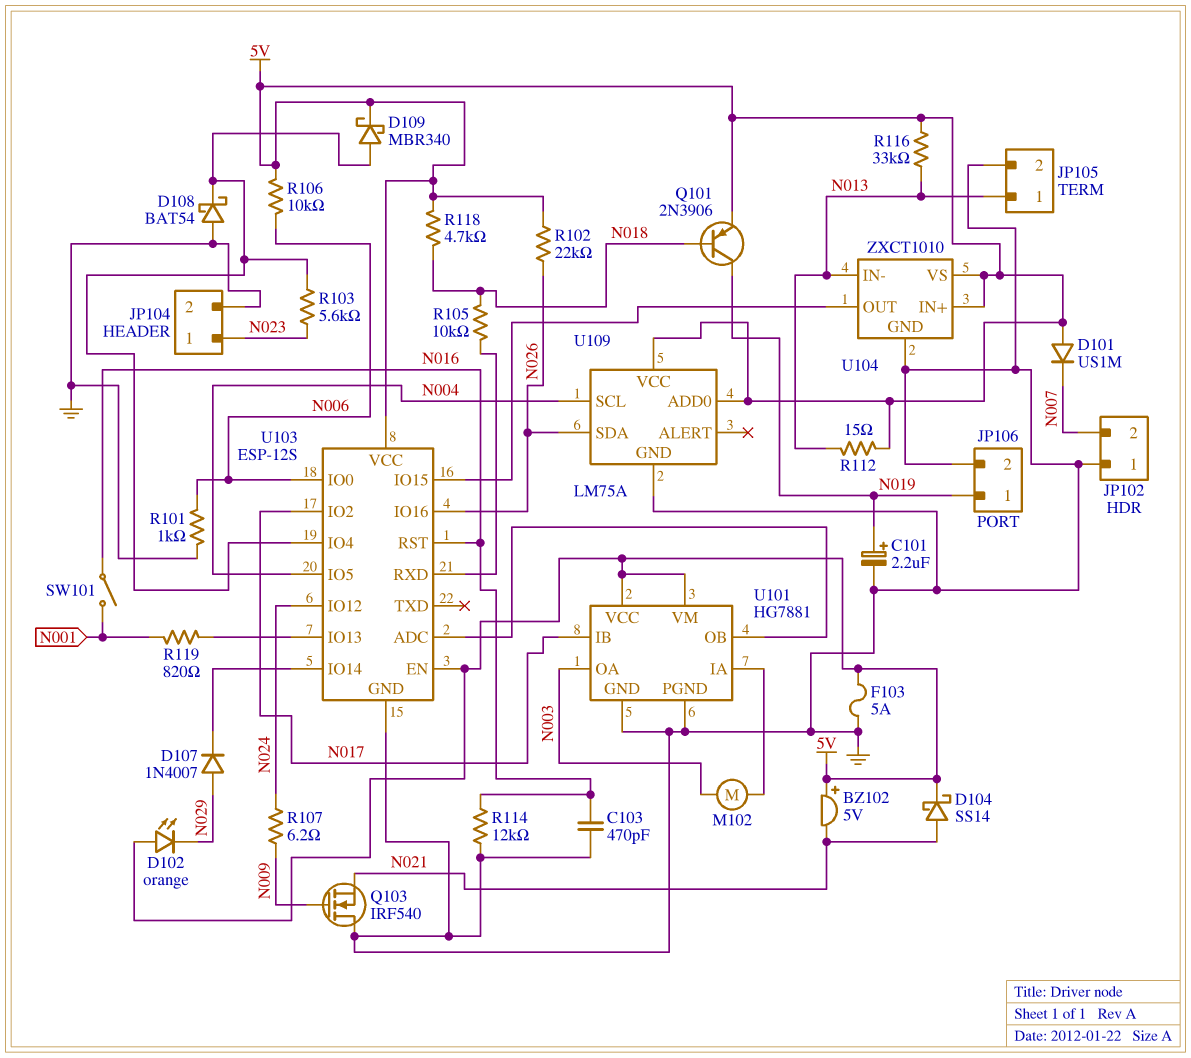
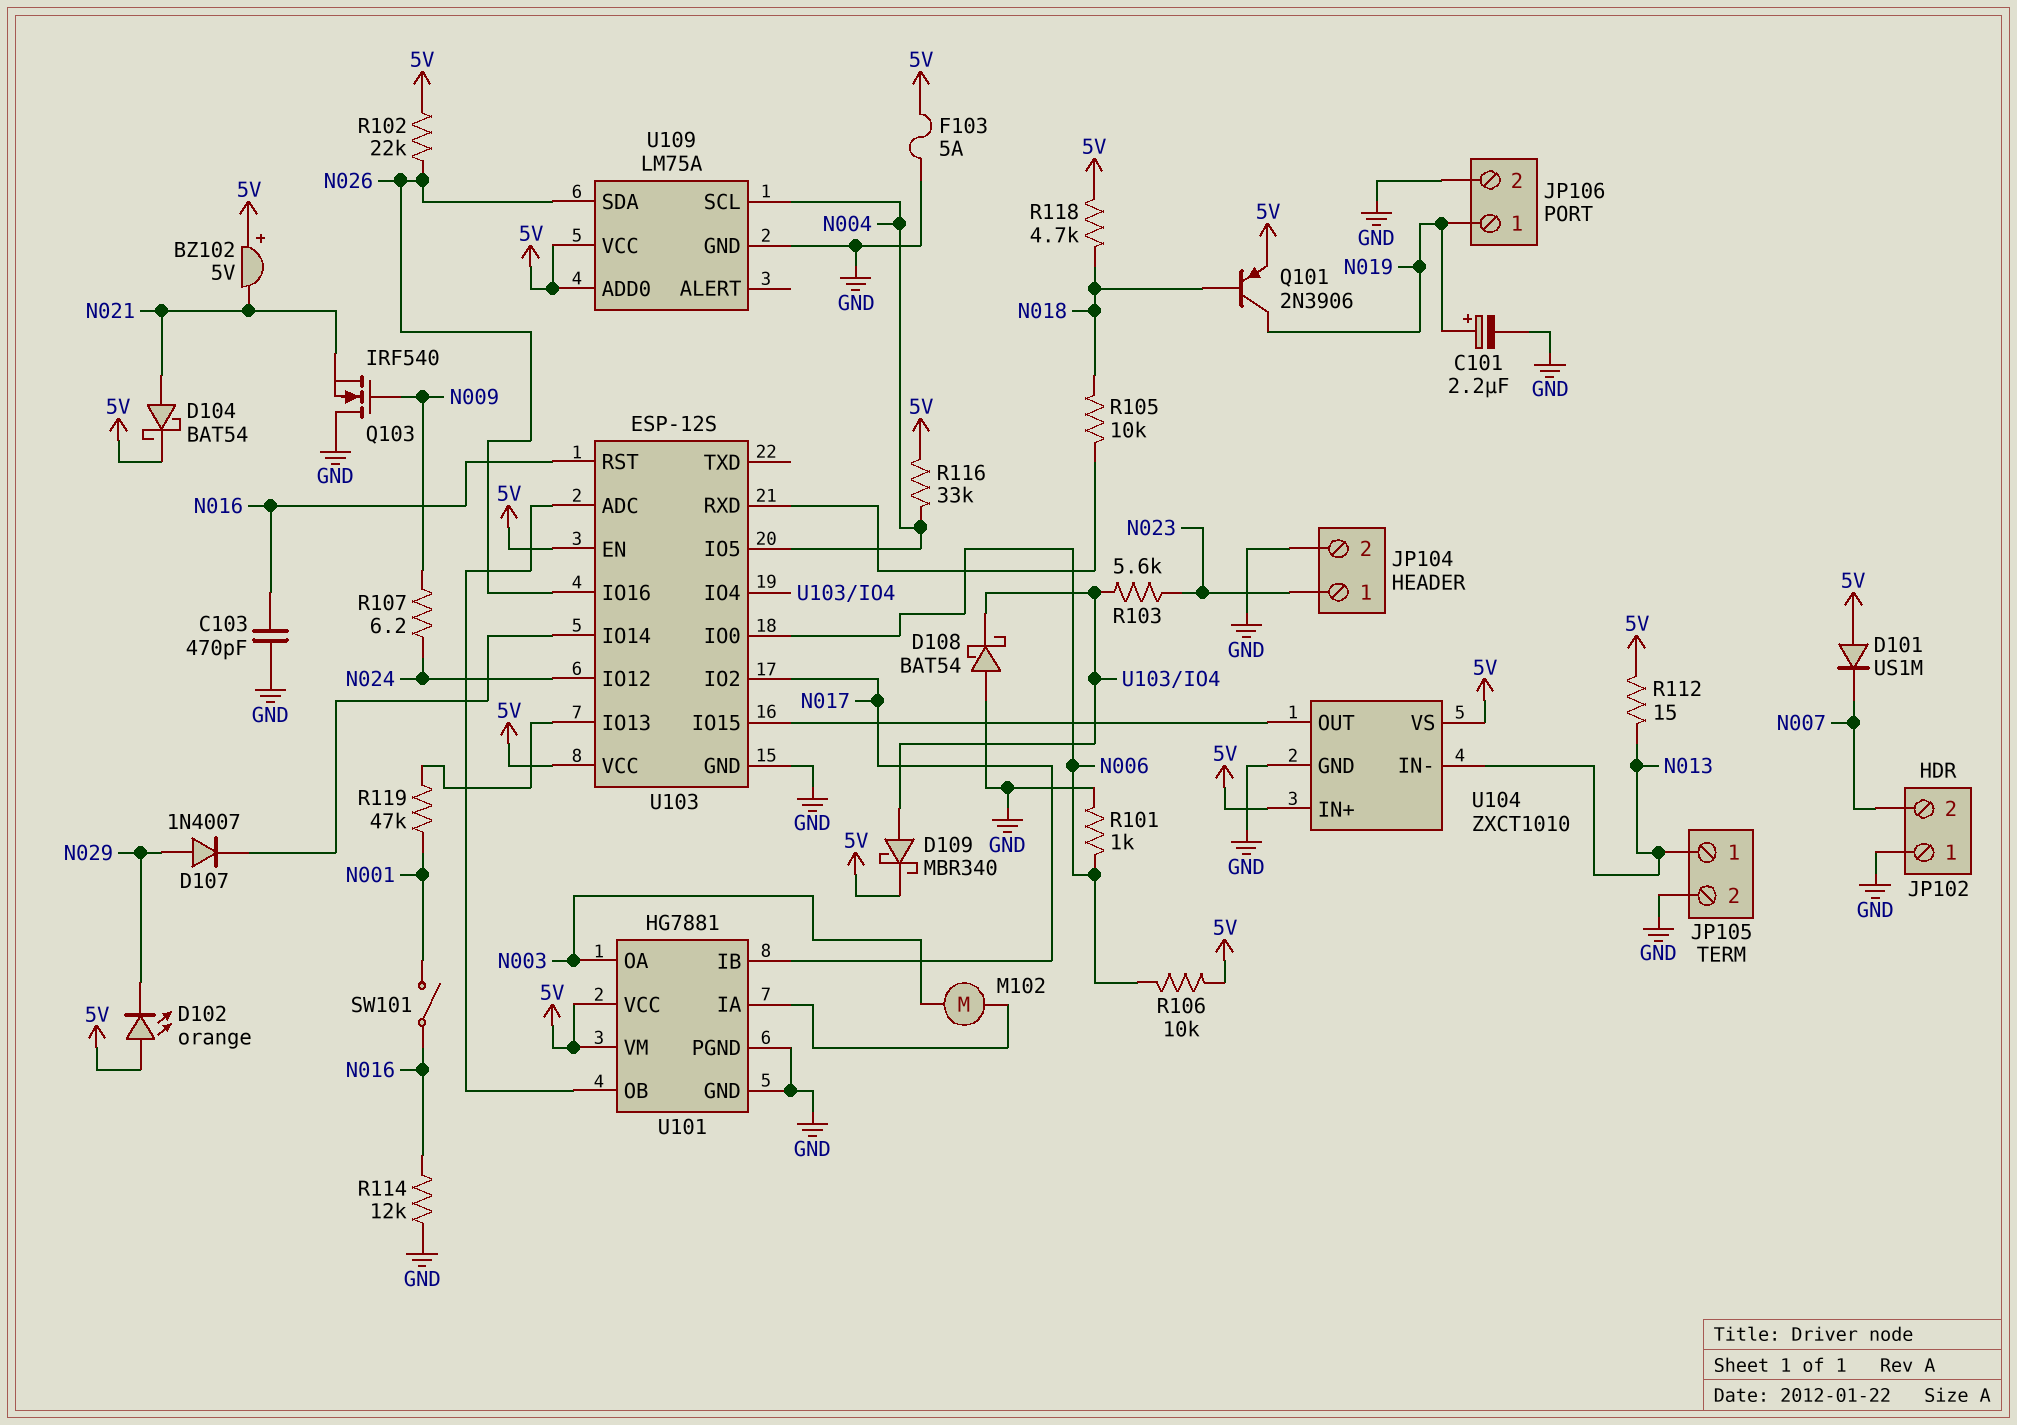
D104: schottky SS14 (A N021, K 5V) -> schottky BAT54 (A N021, K 5V)
R116: 33k (5V, N013) -> 33k (5V, N004)
R119: 820 (N001, U103/IO13) -> 47k (N001, U103/IO13)

